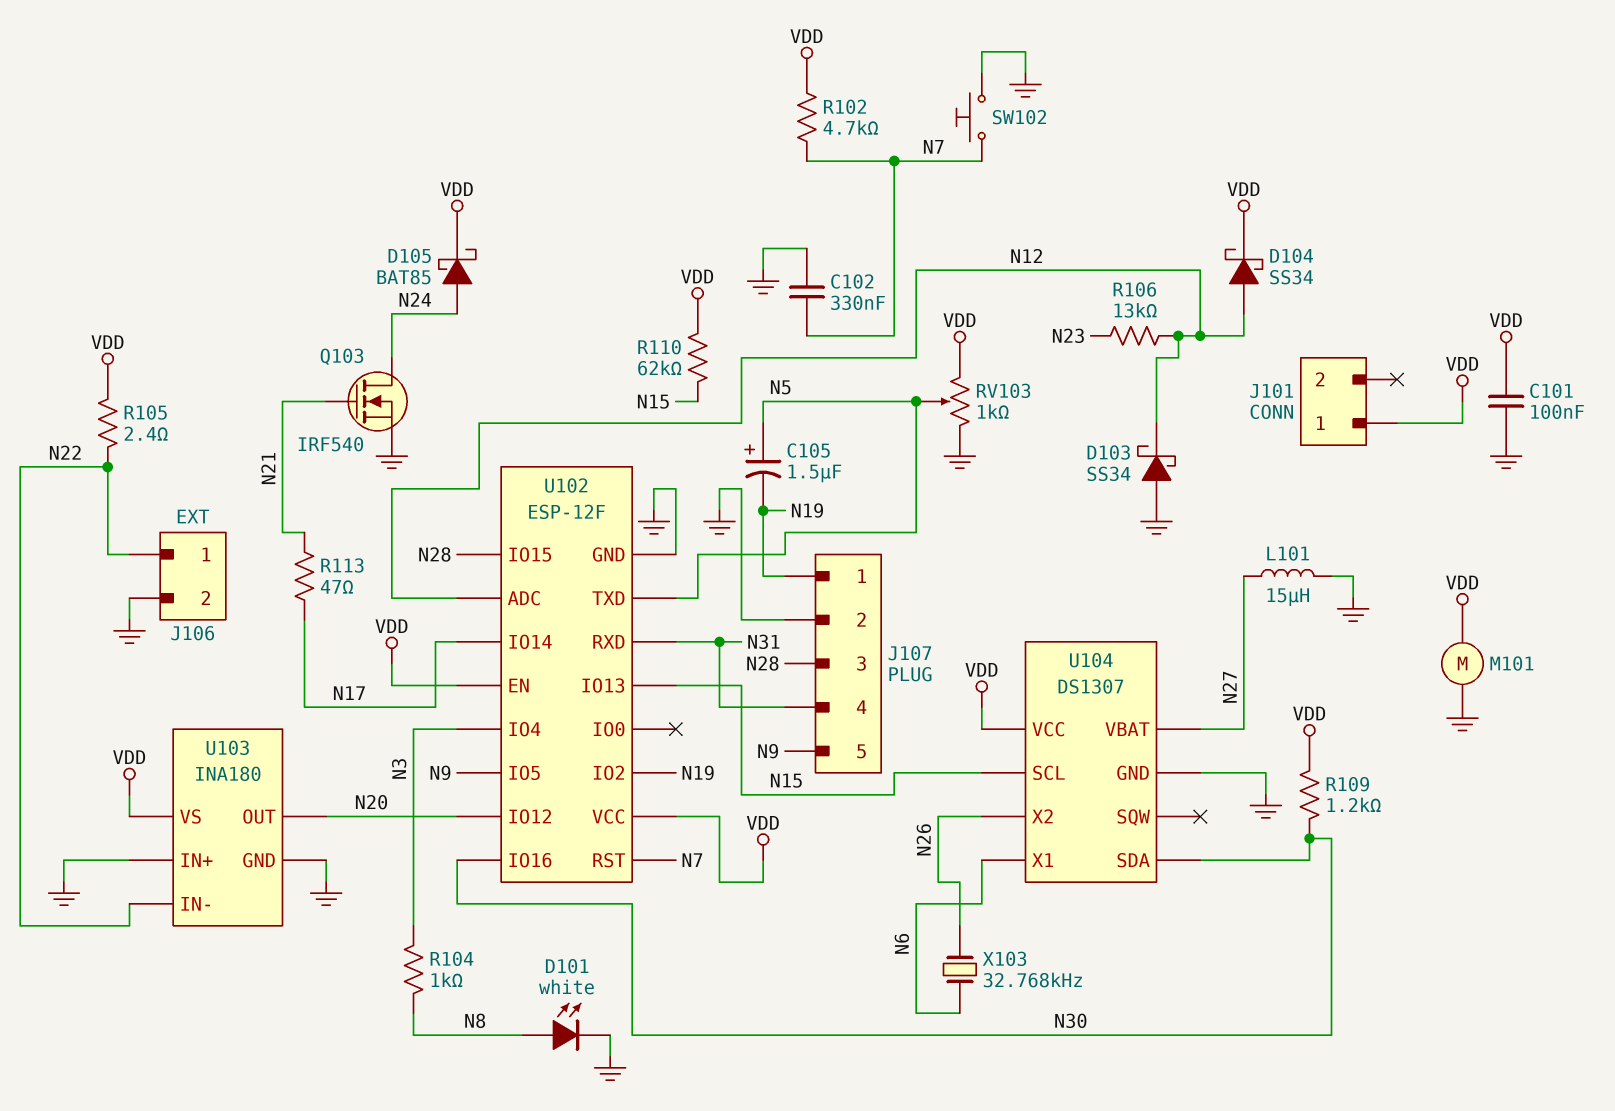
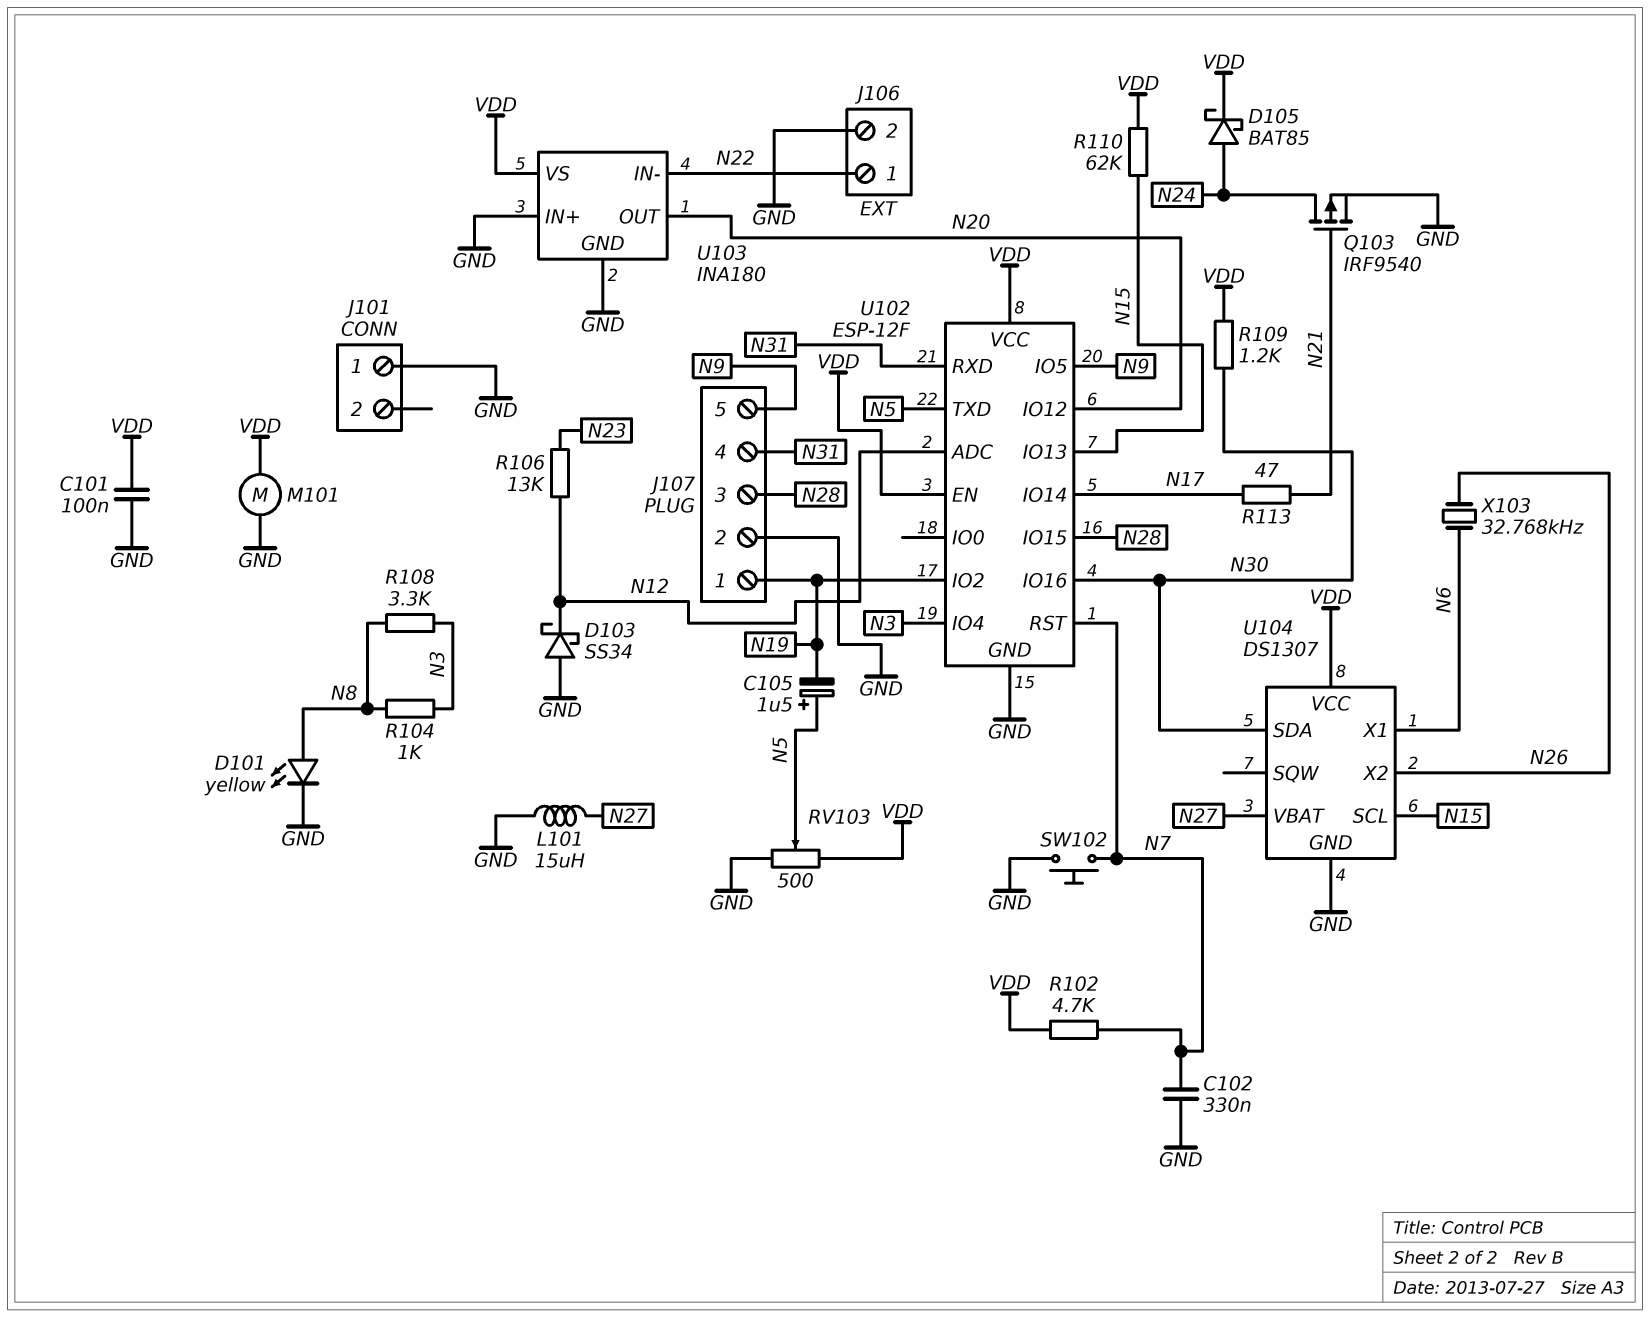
D101: LED white (A N8, K GND) -> LED yellow (A N8, K GND)
D104: schottky SS34 (A N12, K VDD) -> none
J101 pin 1: VDD -> GND
Q103: NMOS IRF540 (G N21, D N24, S GND) -> PMOS IRF9540 (G N21, D N24, S GND)
R105: 2.4 (N22, VDD) -> none
R108: none -> 3.3k (N3, N8)
RV103: 1k (GND, VDD, wiper N5) -> 500 (GND, VDD, wiper N5)

